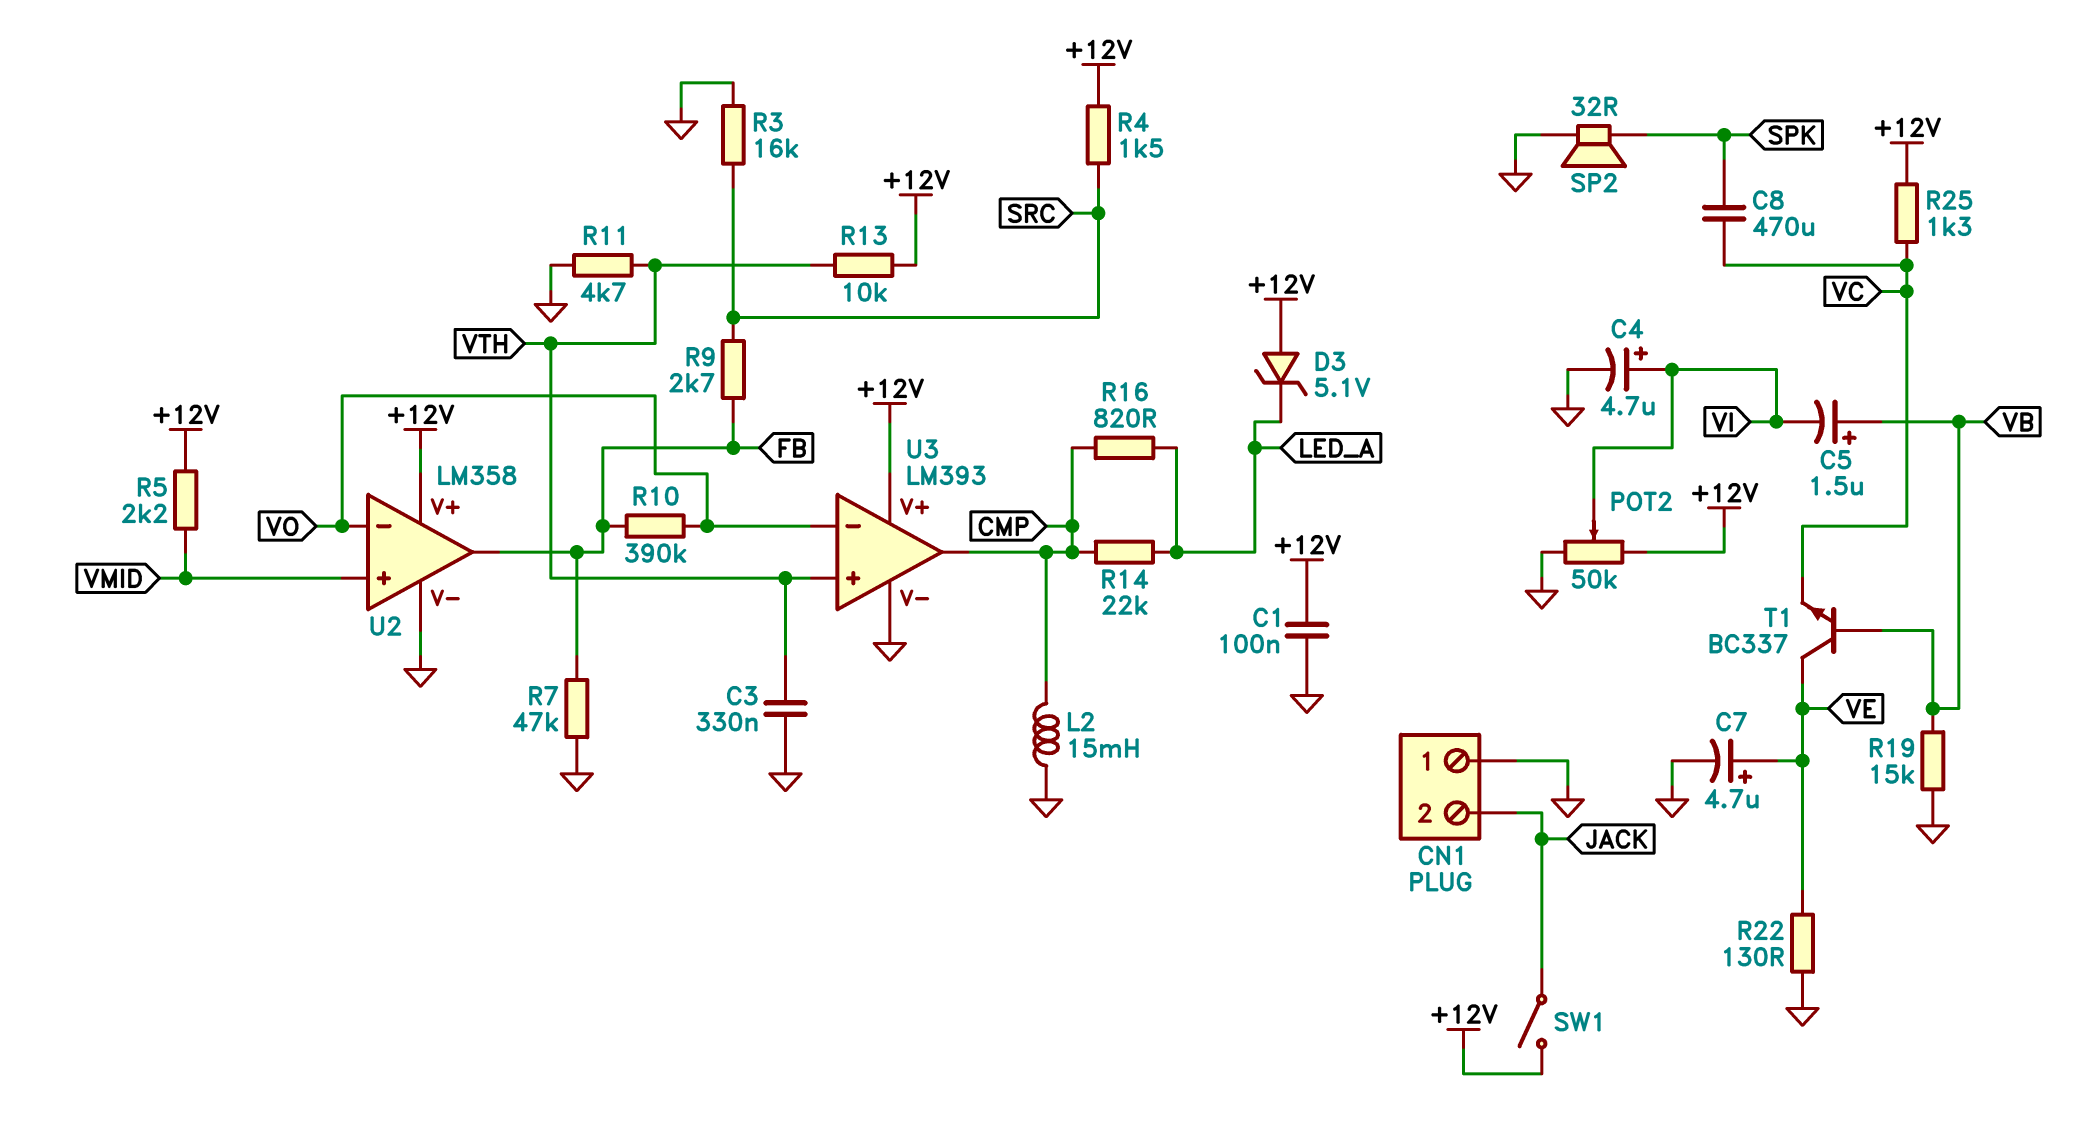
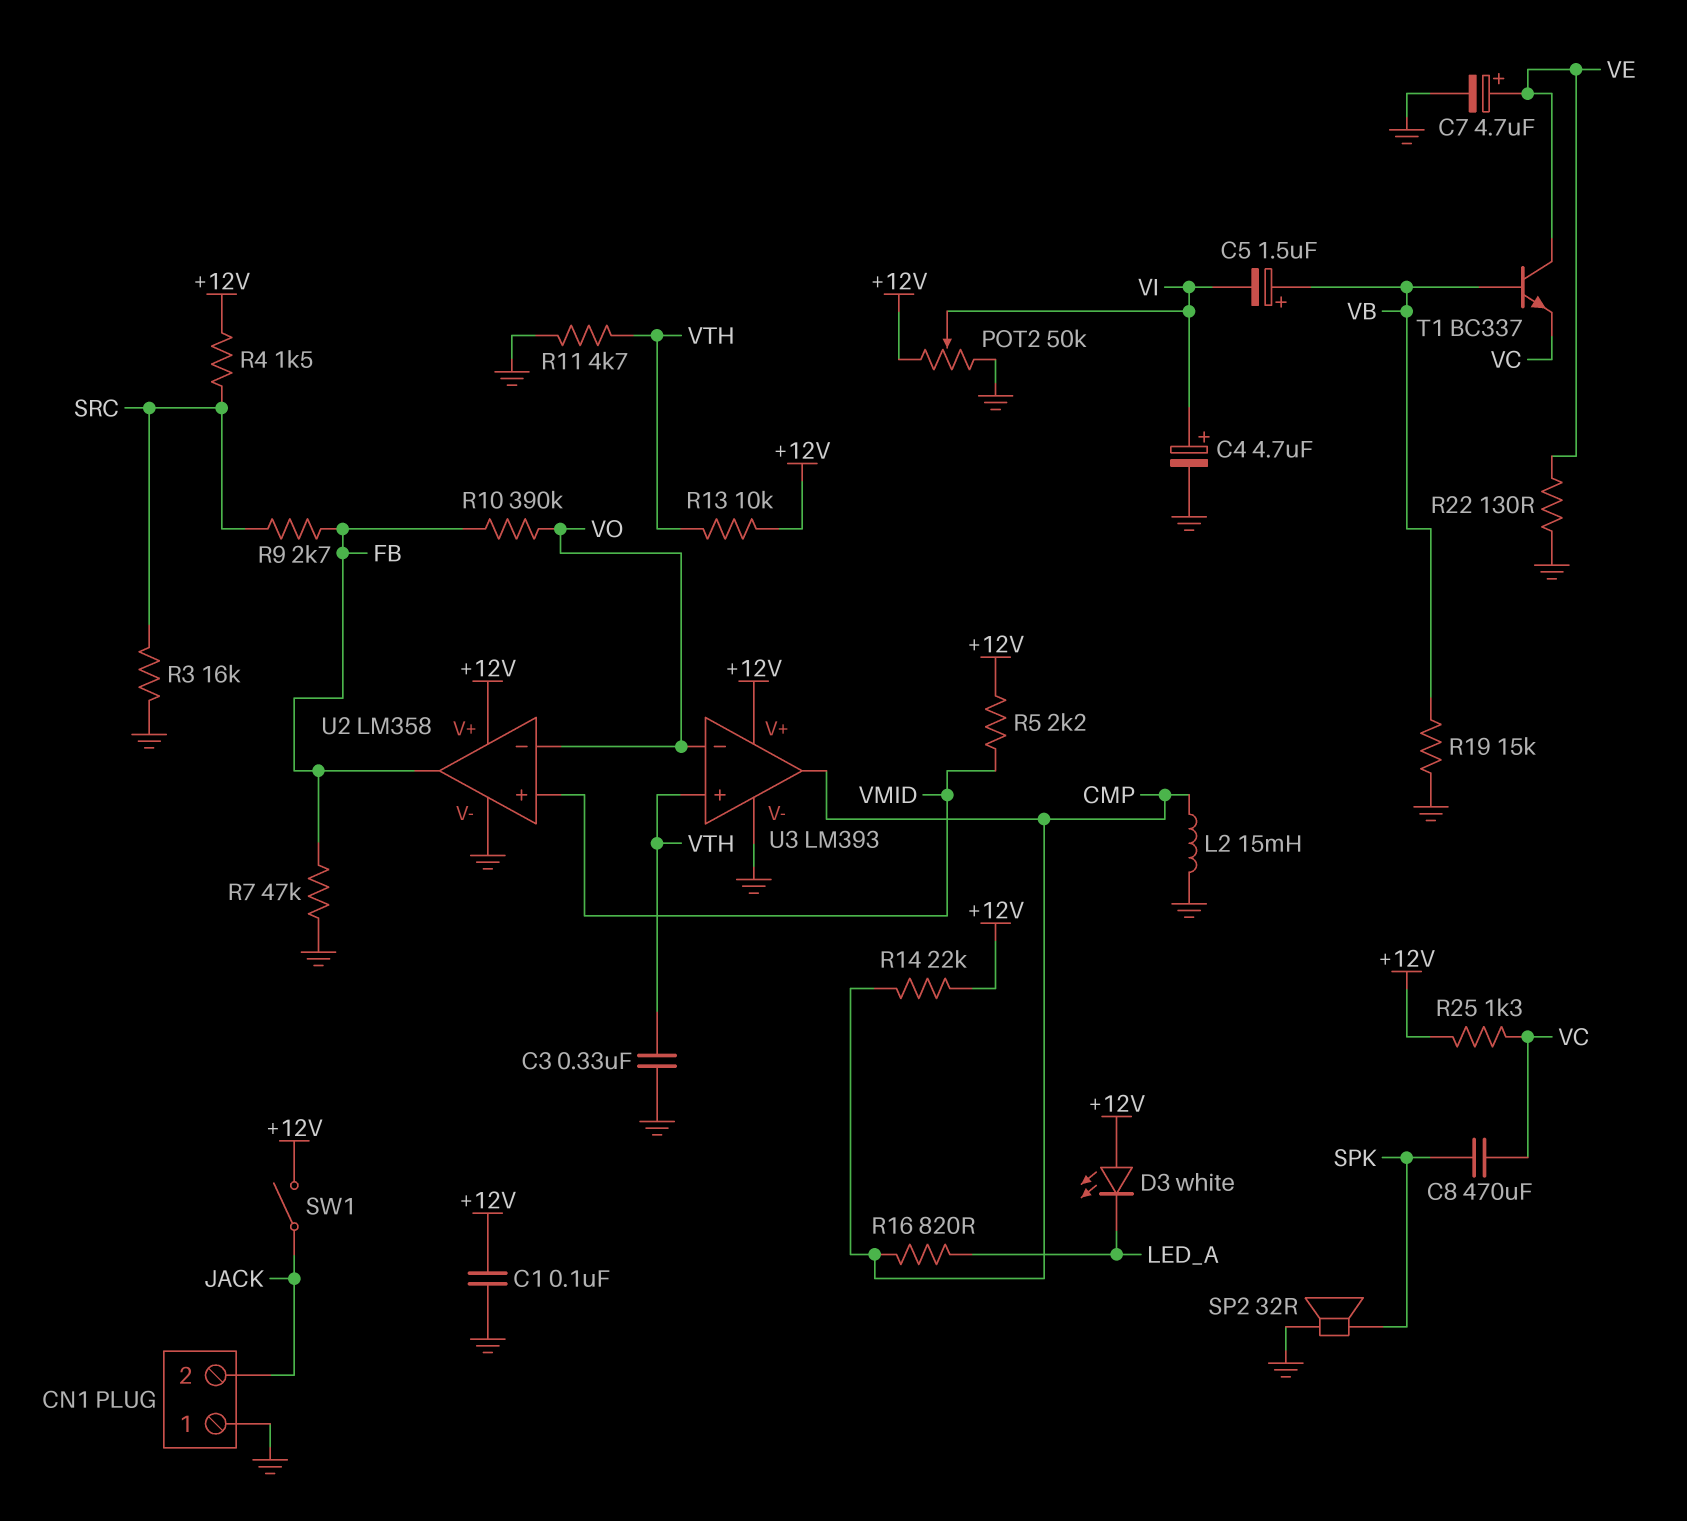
D3: zener 5.1V (A +12V, K LED_A) -> LED white (A +12V, K LED_A)
R14: 22k (CMP, LED_A) -> 22k (+12V, CMP)

